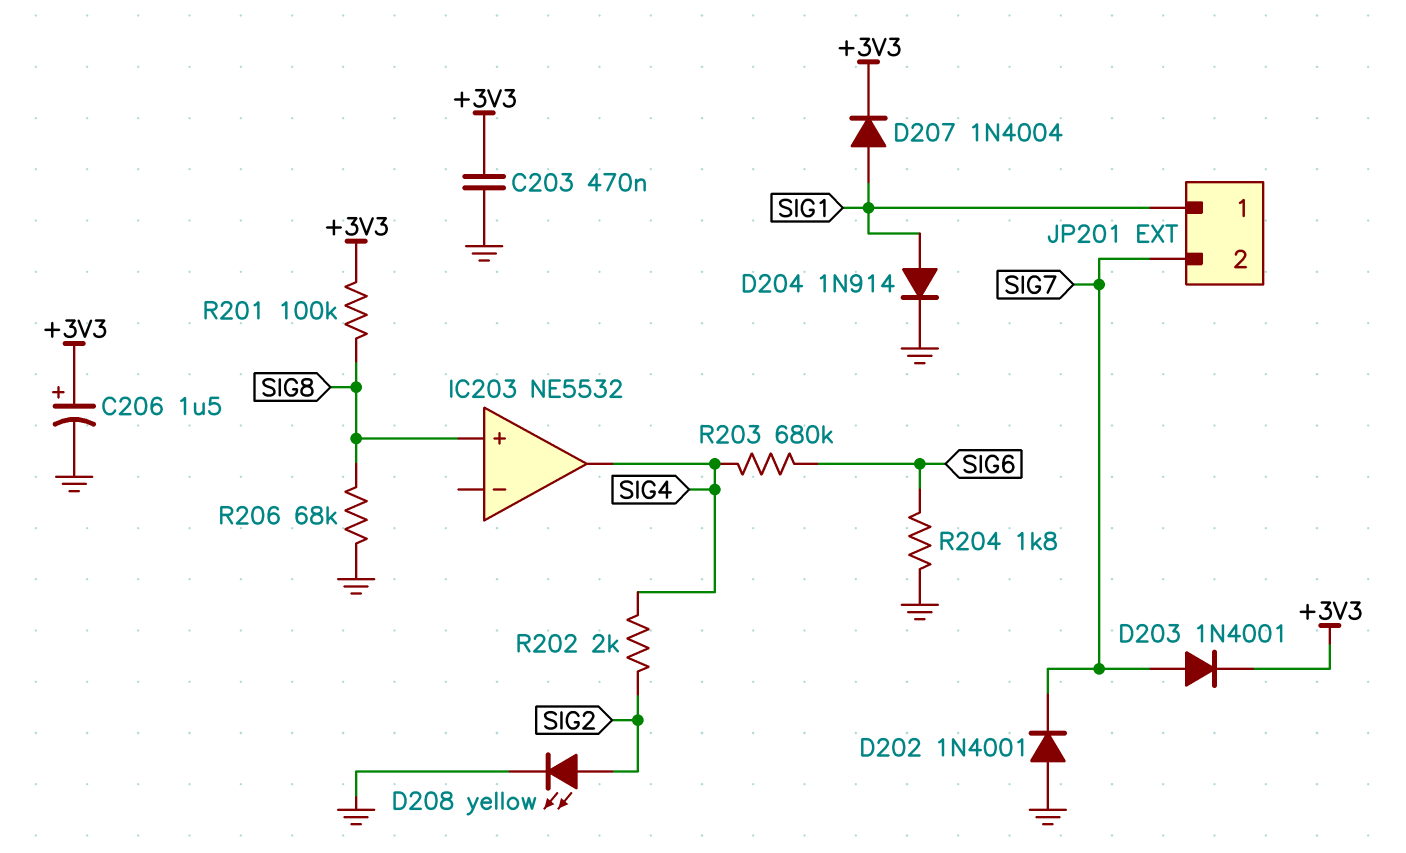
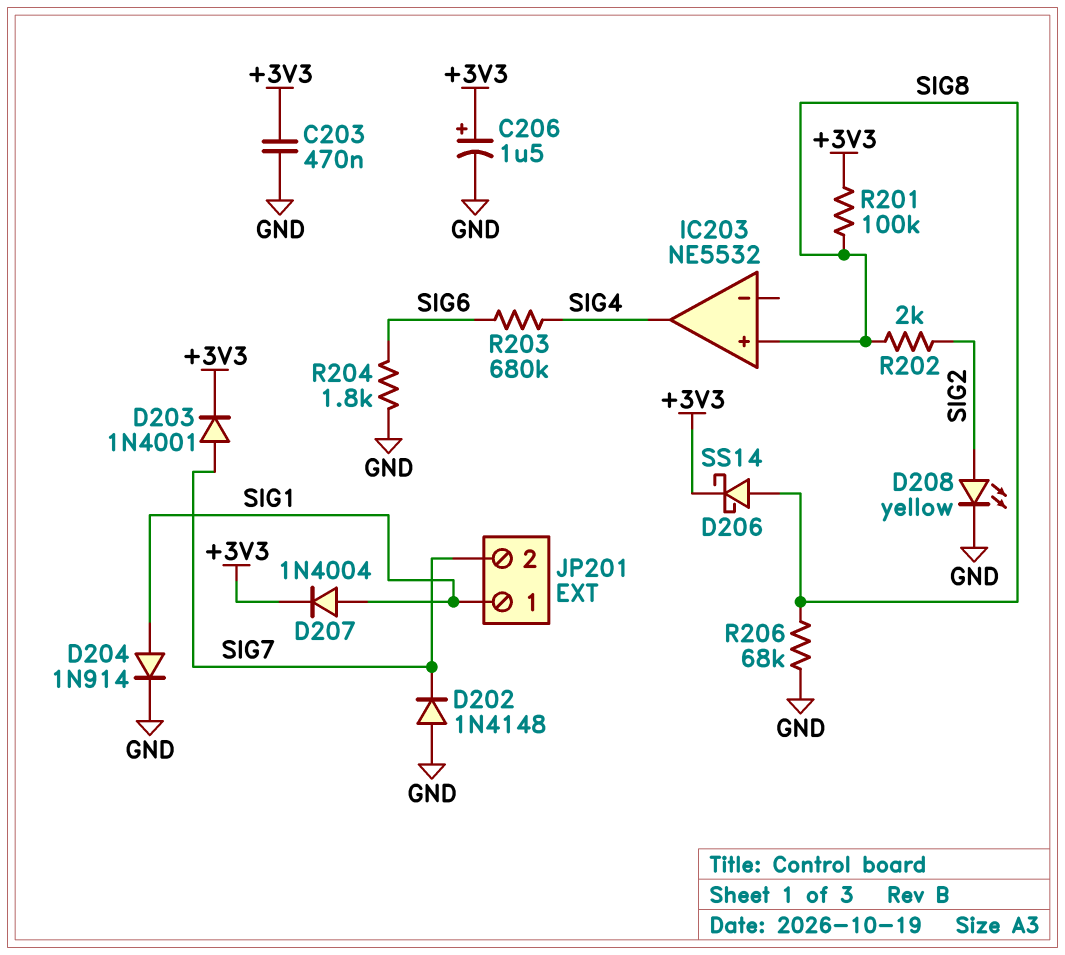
D202: diode 1N4001 (A GND, K SIG7) -> diode 1N4148 (A GND, K SIG7)
D206: none -> schottky SS14 (A SIG8, K +3V3)
R202: 2k (SIG2, SIG4) -> 2k (SIG2, SIG8)

